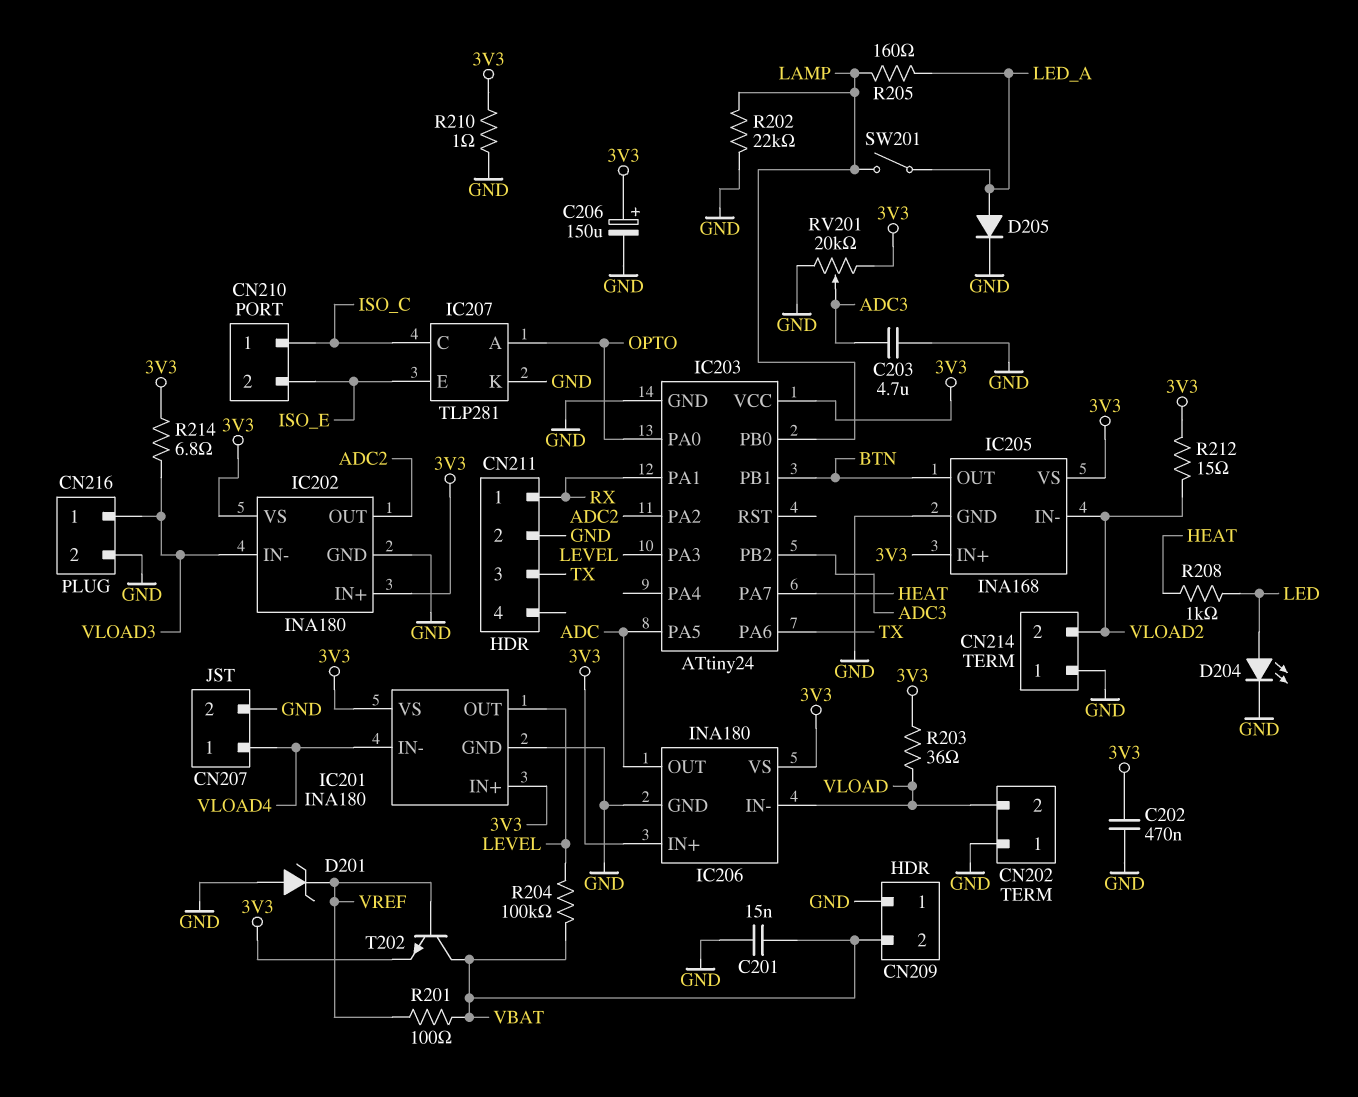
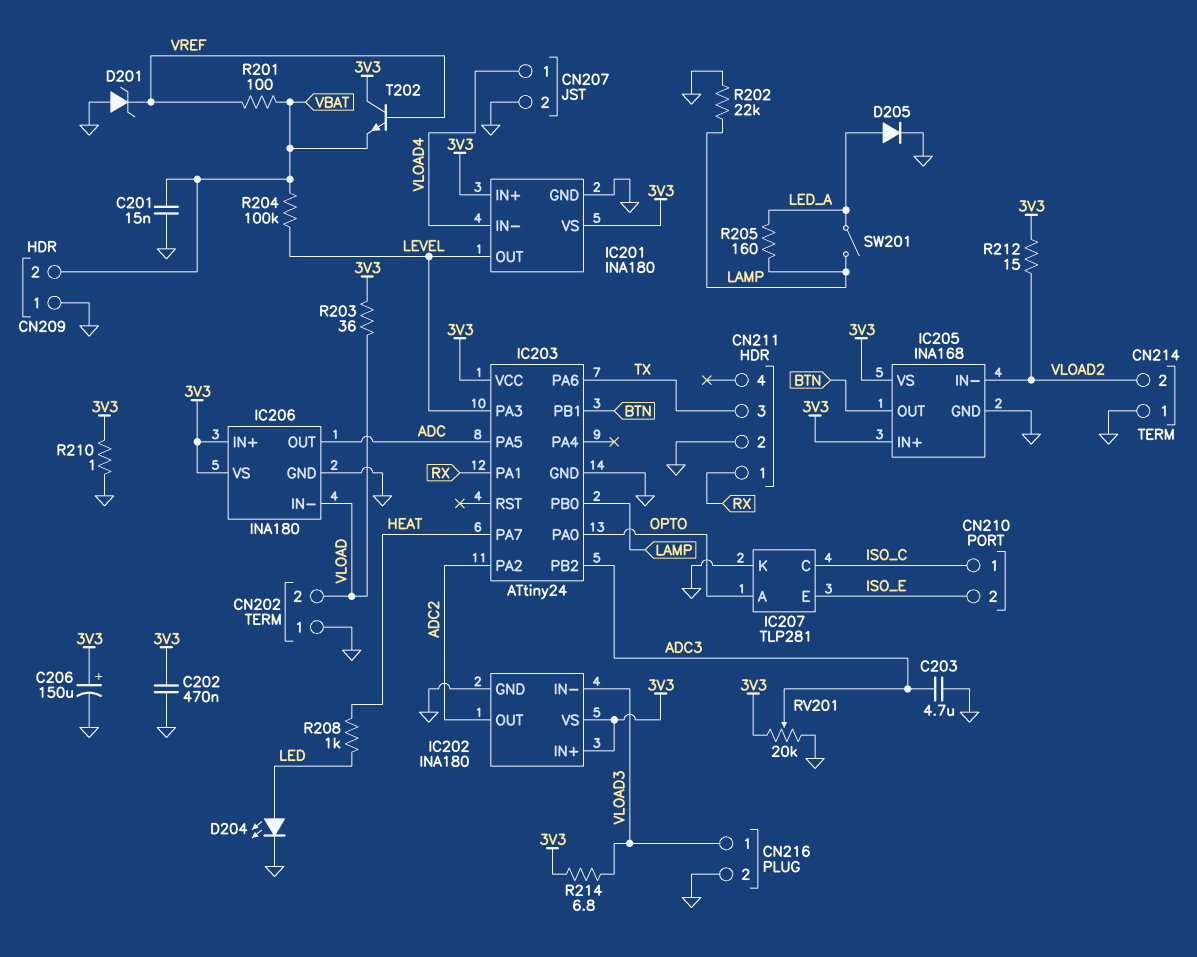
T202: NPN (B VREF, C VBAT, E 3V3) -> NPN (B VREF, C 3V3, E VBAT)

